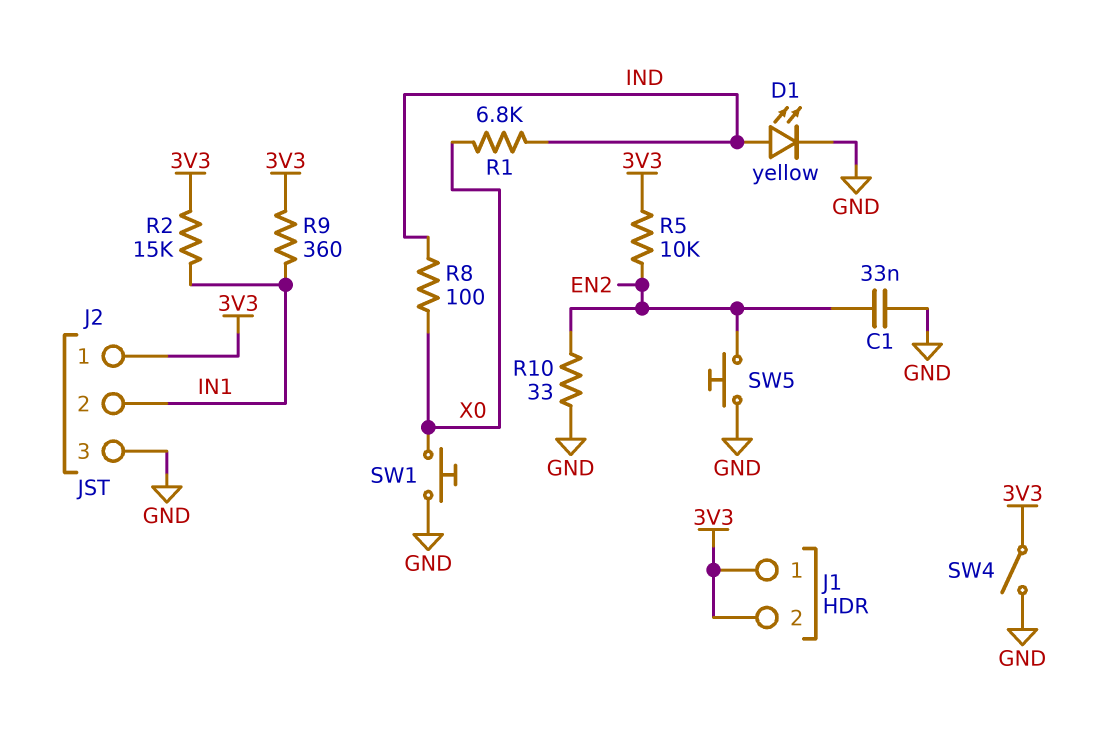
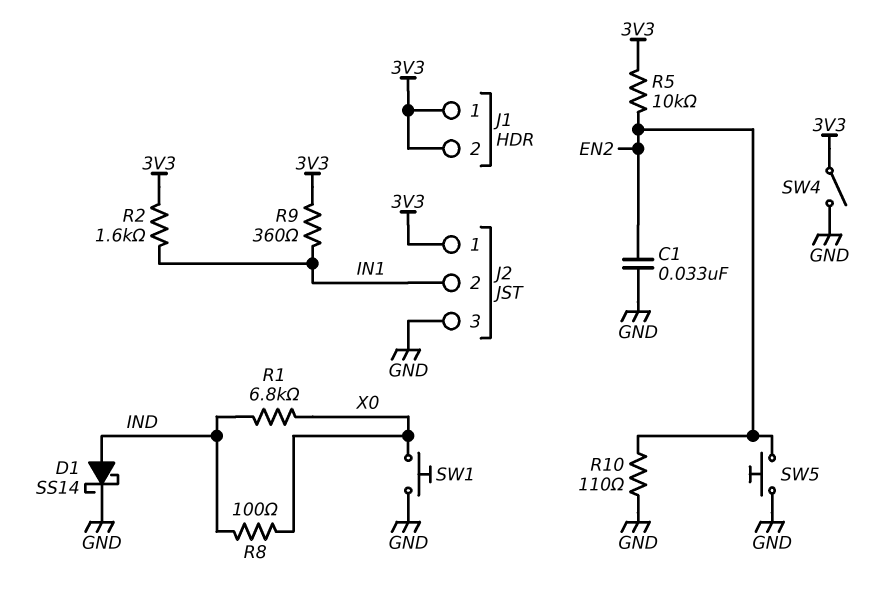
D1: LED yellow (A IND, K GND) -> schottky SS14 (A IND, K GND)
R2: 15k (3V3, IN1) -> 1.6k (3V3, IN1)
R10: 33 (EN2, GND) -> 110 (EN2, GND)

